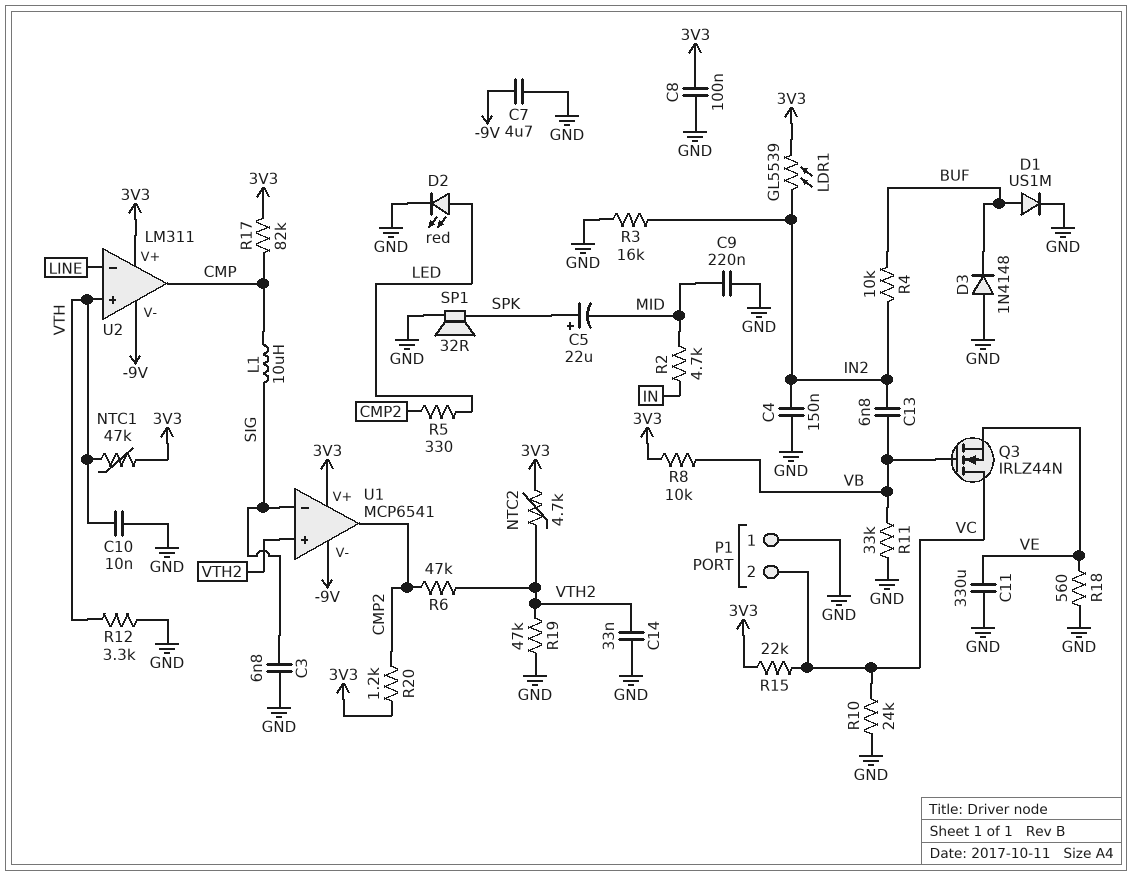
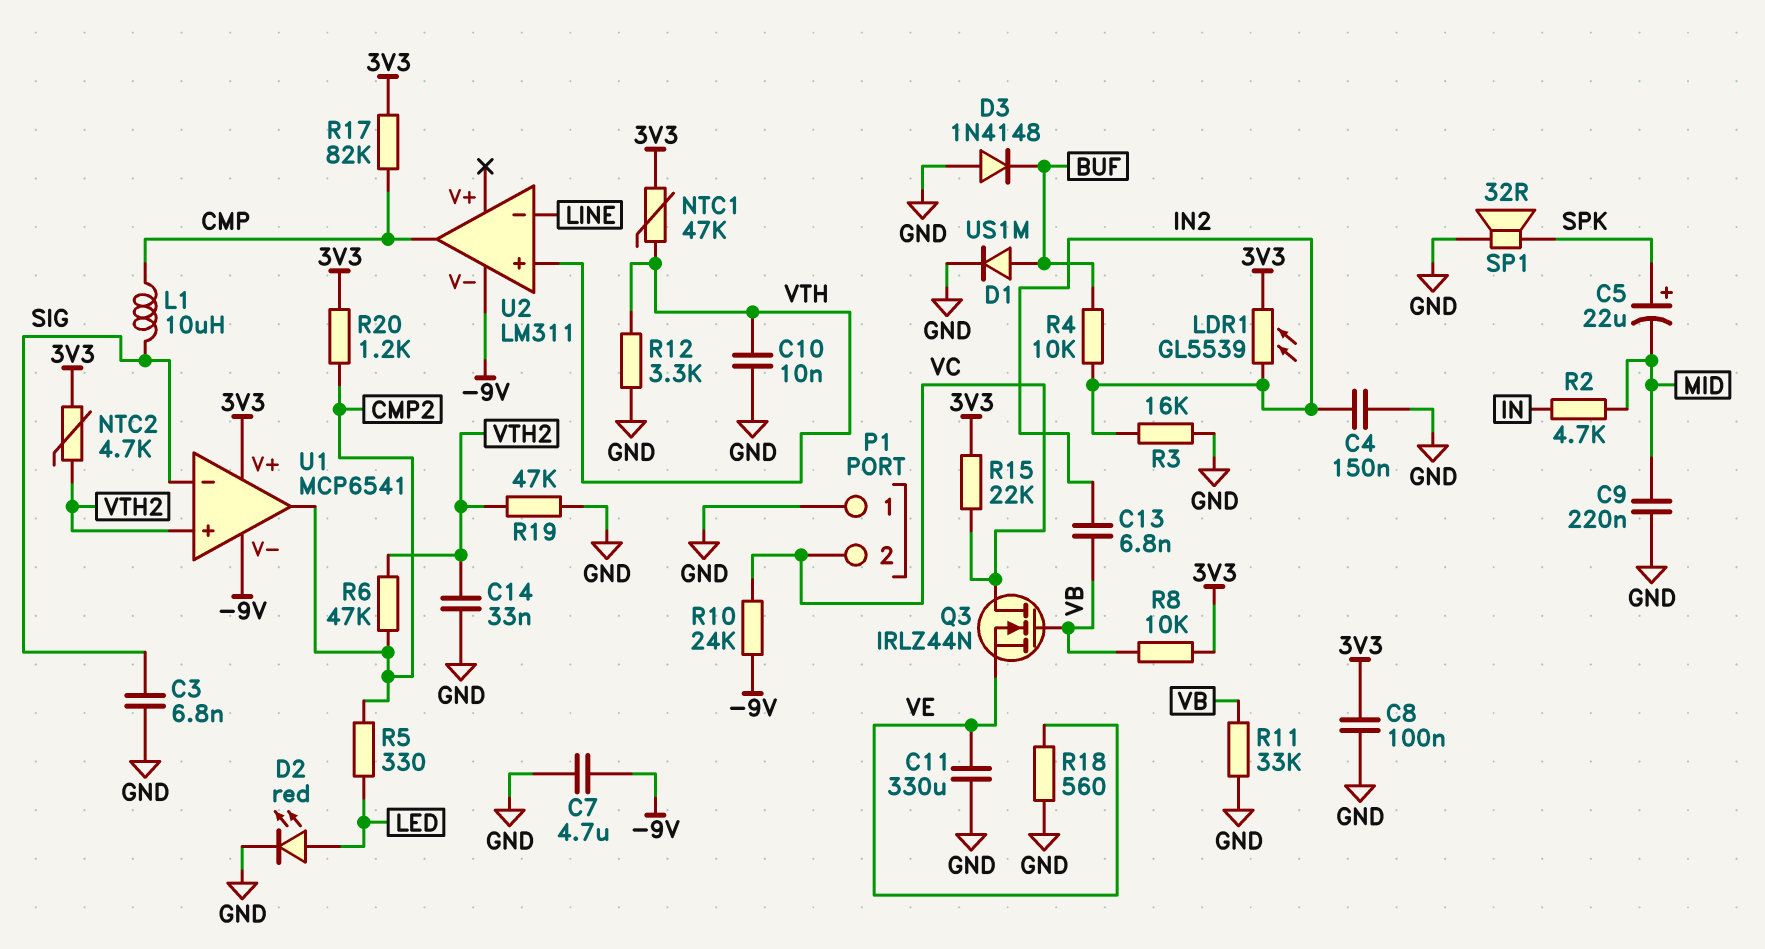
R10: 24k (GND, VC) -> 24k (-9V, VC)
U2 pin V+: 3V3 -> none

